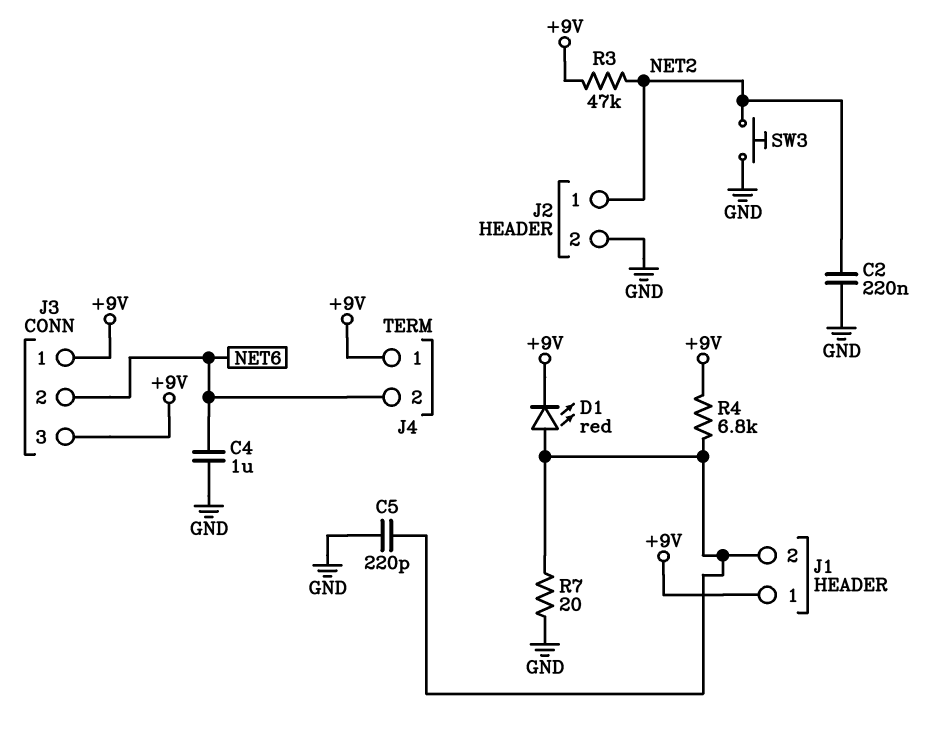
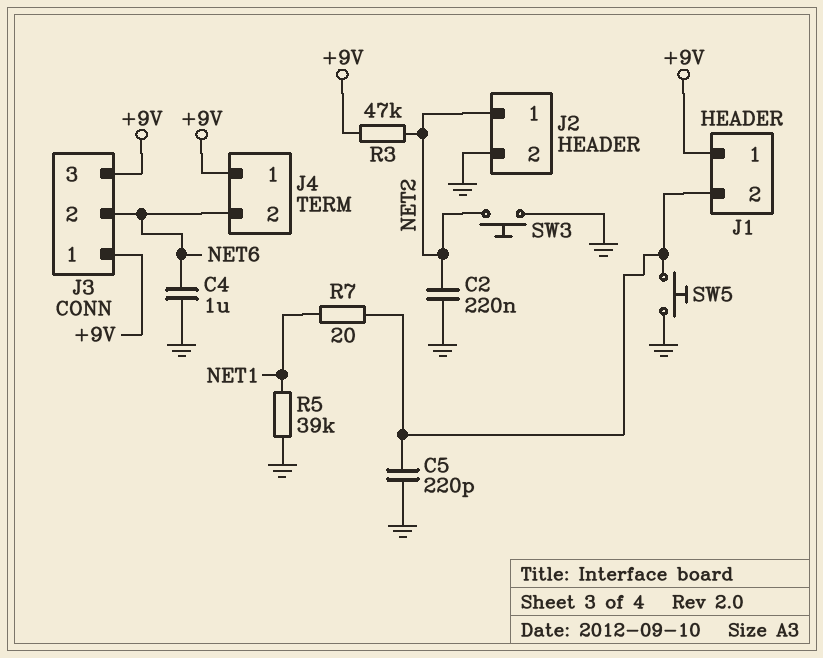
D1: LED red (A J1/2, K +9V) -> none
R4: 6.8k (+9V, J1/2) -> none
R5: none -> 39k (GND, NET1)
R7: 20 (GND, J1/2) -> 20 (J1/2, NET1)
SW5: none -> button (GND, J1/2)

